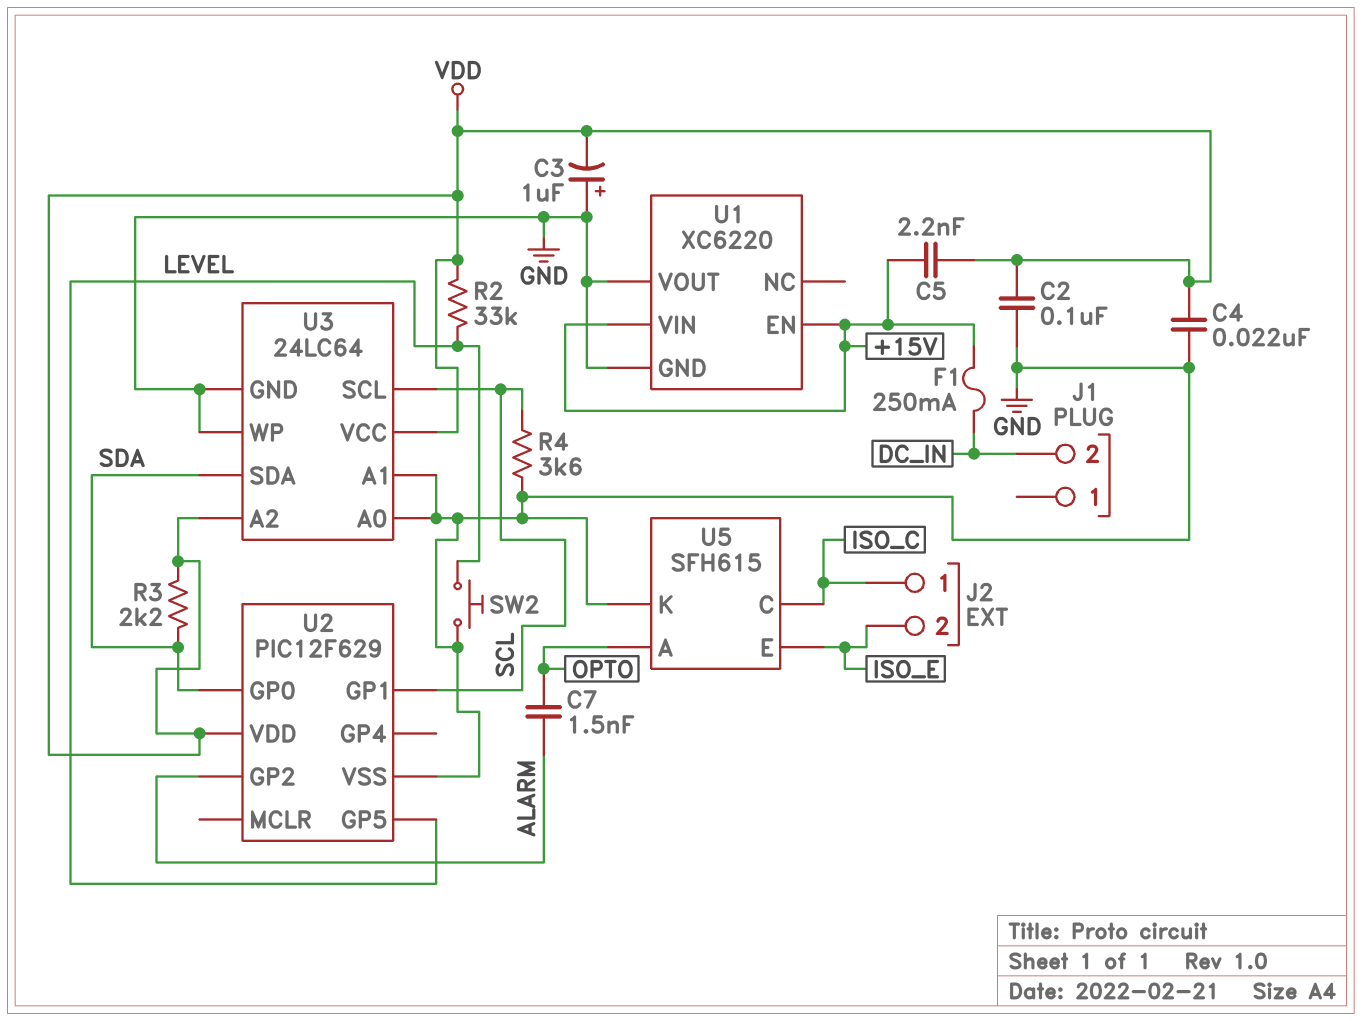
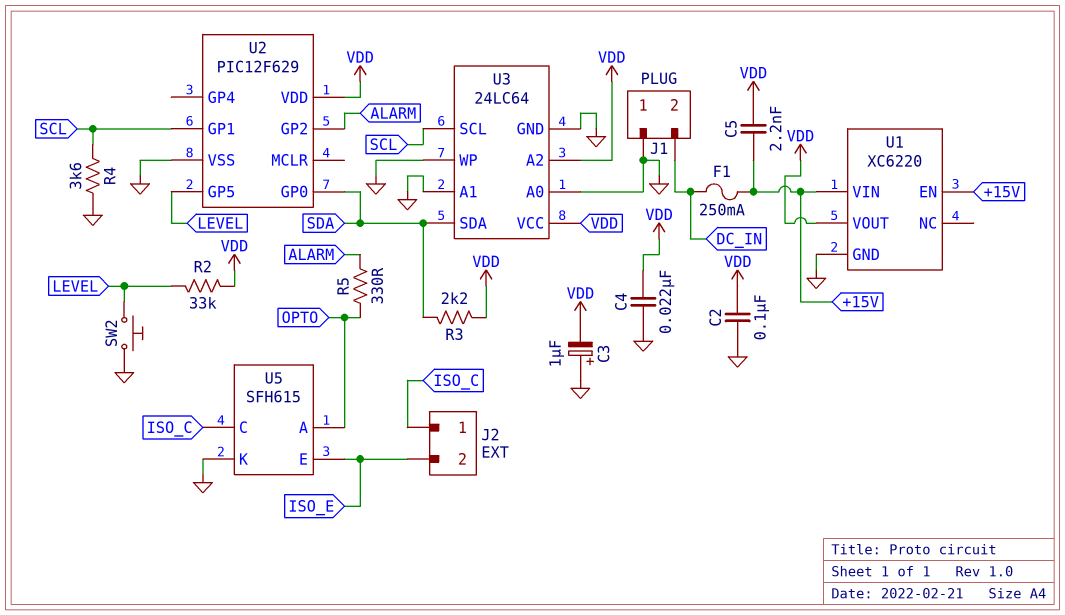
C7: 1.5nF (ALARM, OPTO) -> none
J1 pin 1: none -> GND
R5: none -> 330 (ALARM, OPTO)
U1 pin VOUT: GND -> VDD

